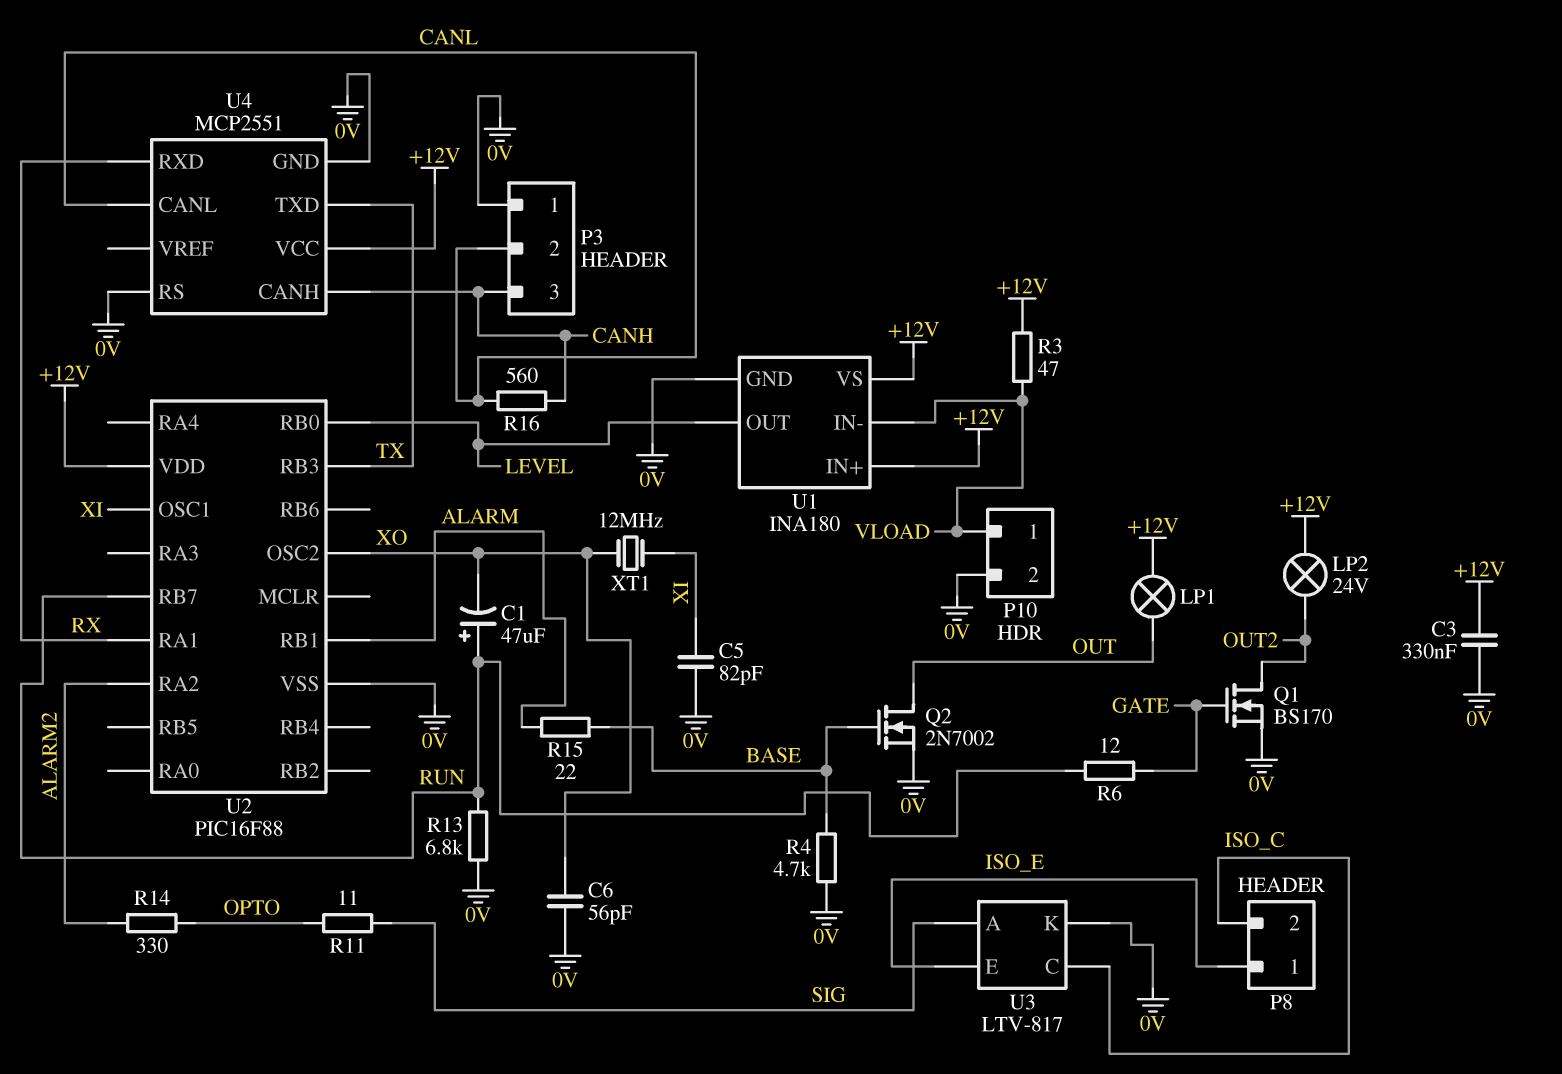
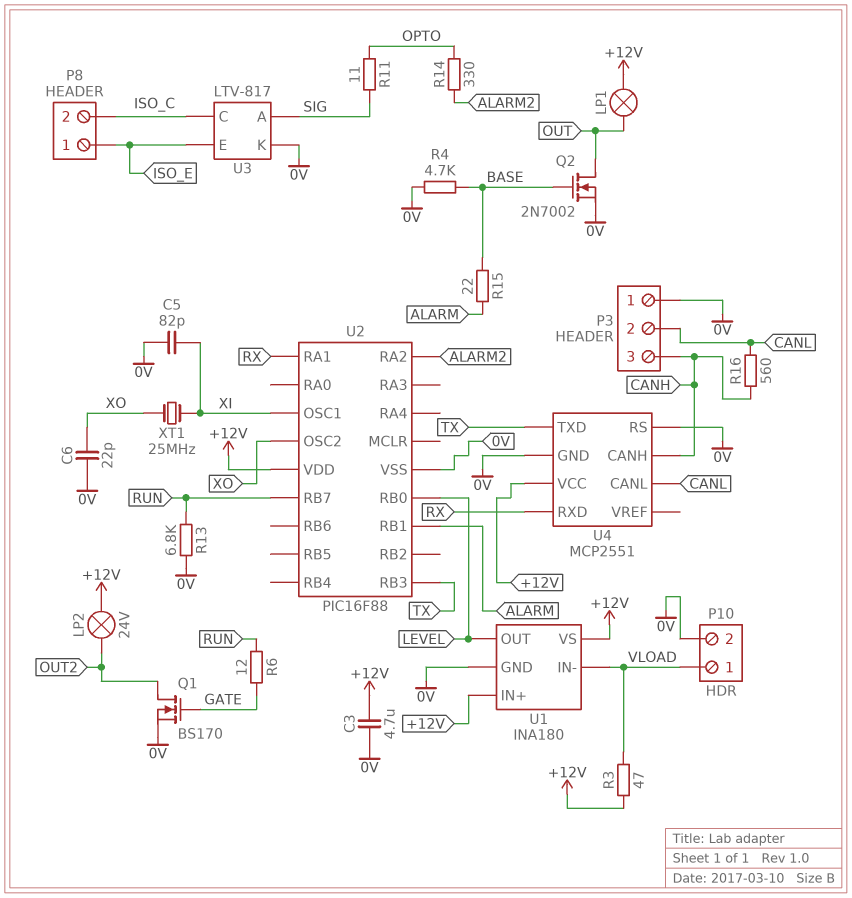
C1: 47uF (plus RUN, minus XO) -> none
C3: 330nF (+12V, 0V) -> 4.7uF (+12V, 0V)
C6: 56pF (0V, XO) -> 22pF (0V, XO)
XT1: 12MHz (XI, XO) -> 25MHz (XI, XO)

